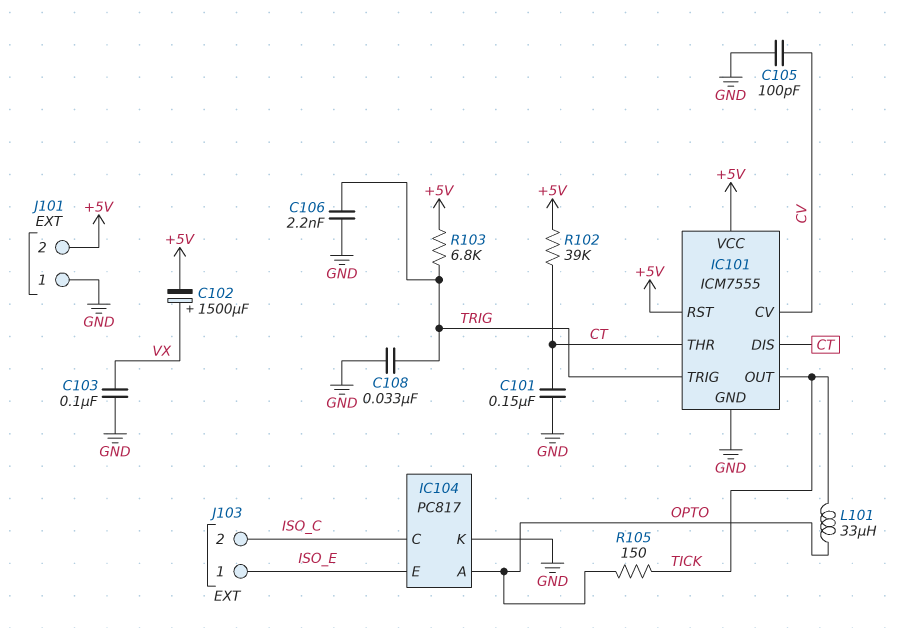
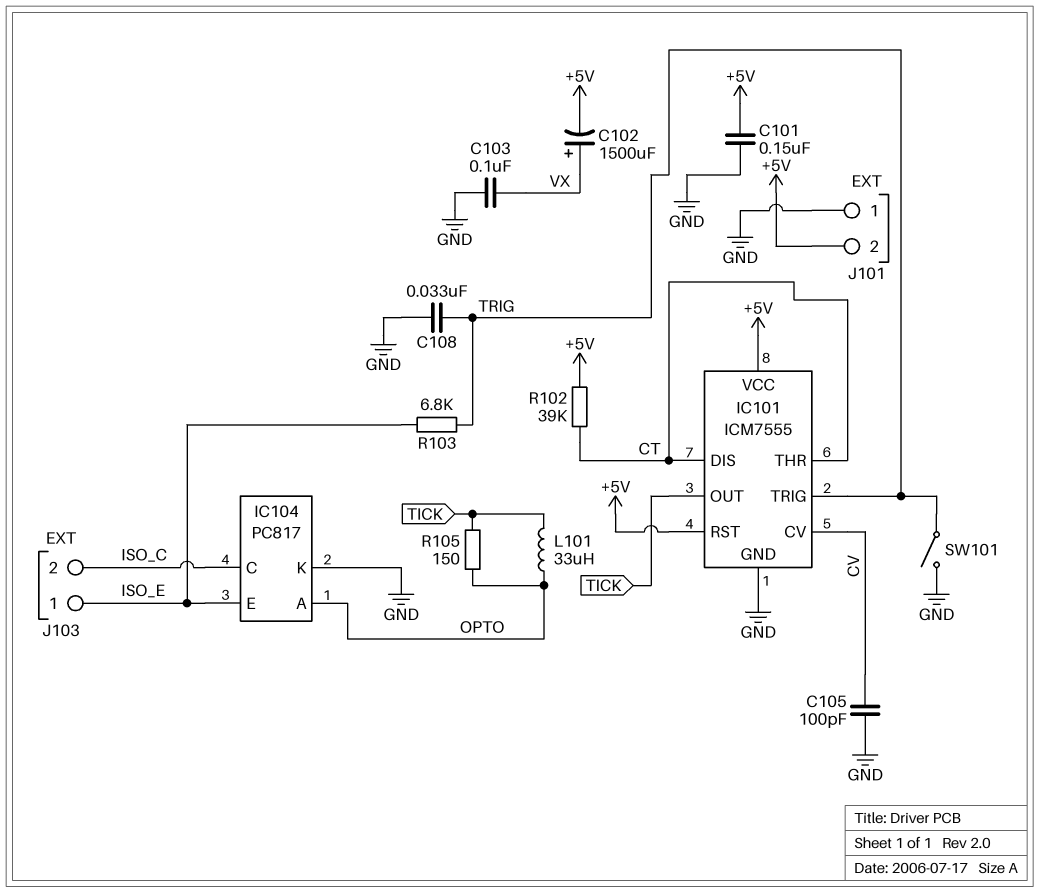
C101: 150nF (CT, GND) -> 150nF (+5V, GND)
C106: 2.2nF (GND, TRIG) -> none
R103: 6.8k (+5V, TRIG) -> 6.8k (ISO_E, TRIG)
SW101: none -> switch (GND, TRIG)

